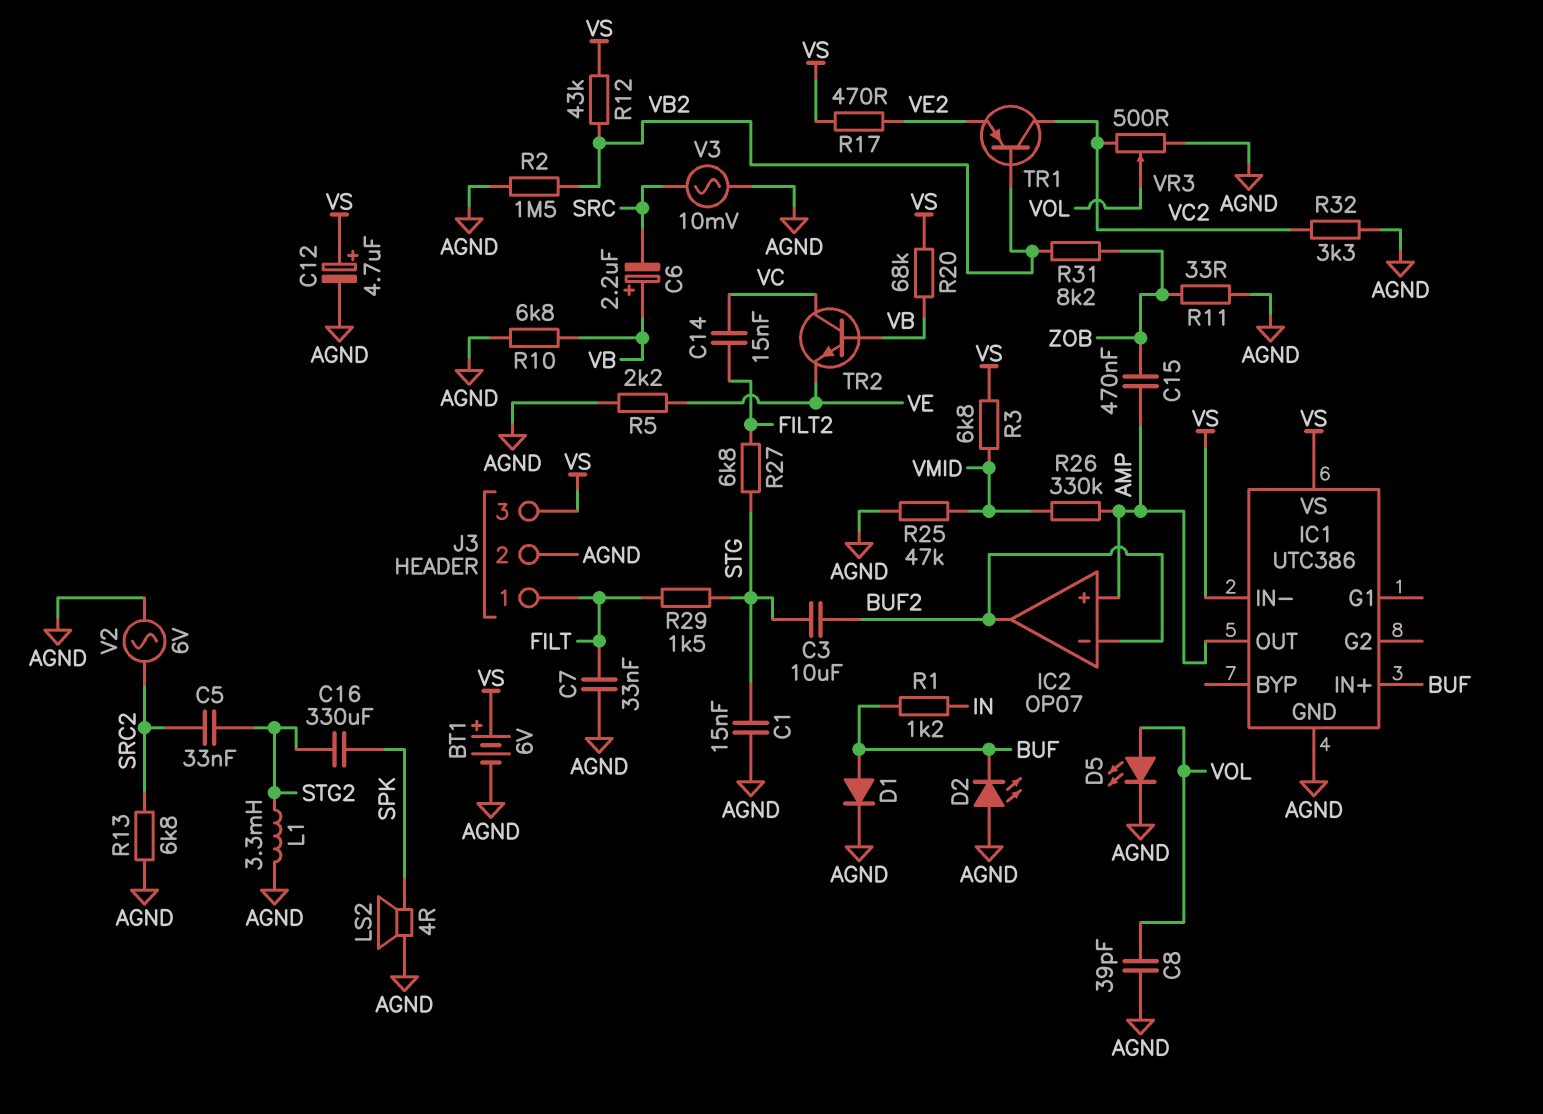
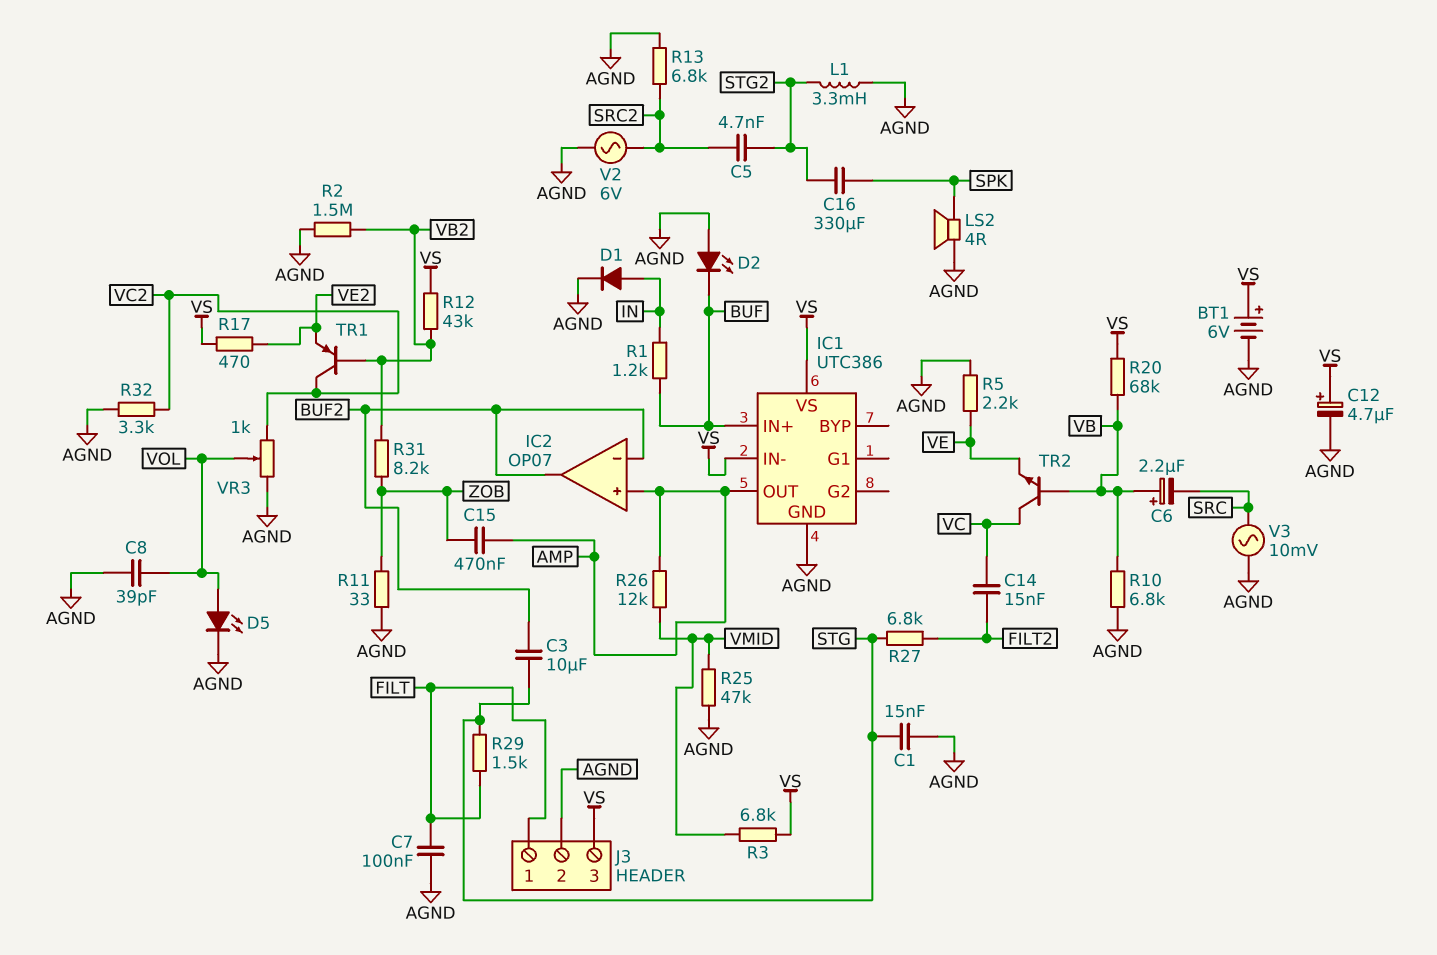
C5: 33nF (SRC2, STG2) -> 4.7nF (SRC2, STG2)
C7: 33nF (AGND, FILT) -> 100nF (AGND, FILT)
D1: diode (A BUF, K AGND) -> diode (A IN, K AGND)
R26: 330k (AMP, VMID) -> 12k (AMP, VMID)
VR3: 500 (AGND, VC2, wiper VOL) -> 1k (AGND, VC2, wiper VOL)

